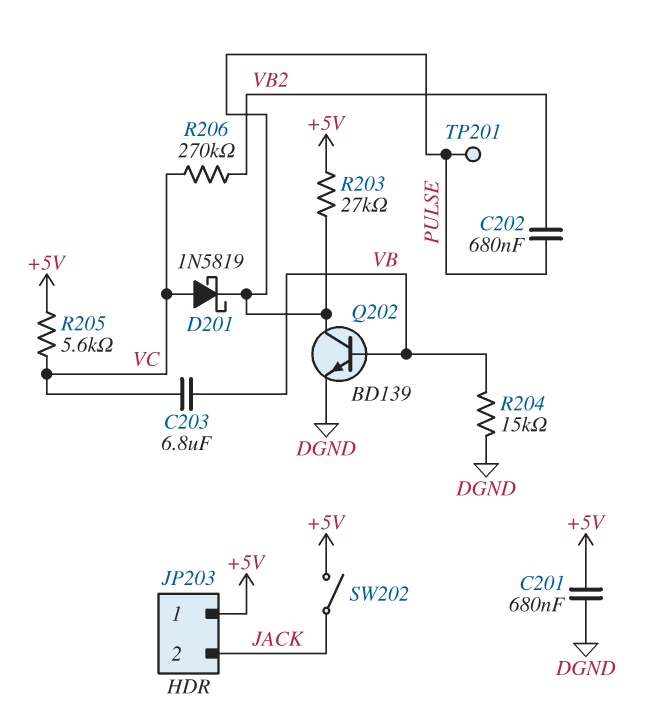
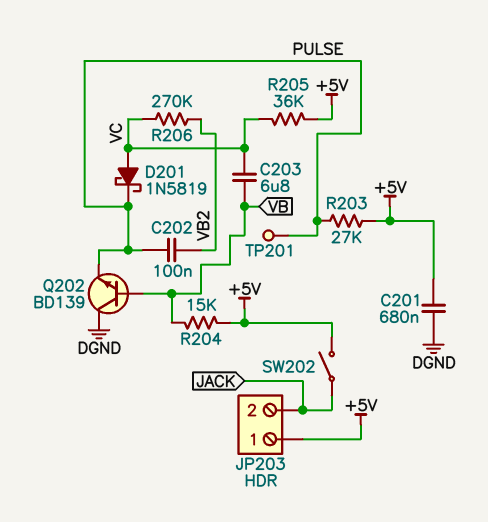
C202: 680nF (PULSE, VB2) -> 100nF (PULSE, VB2)
Q202: NPN BD139 (B VB, C PULSE, E DGND) -> NPN BD139 (B VB, C DGND, E PULSE)
R204: 15k (DGND, VB) -> 15k (+5V, VB)
R205: 5.6k (+5V, VC) -> 36k (+5V, VC)

